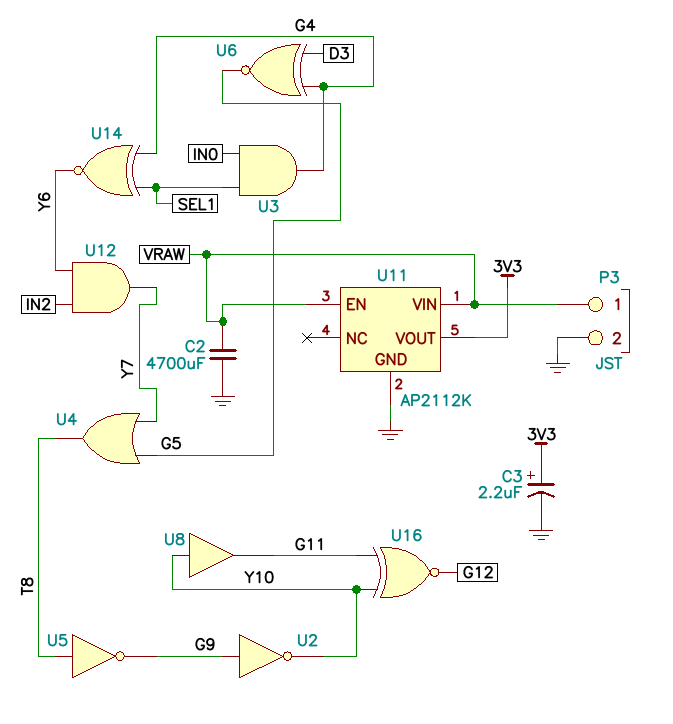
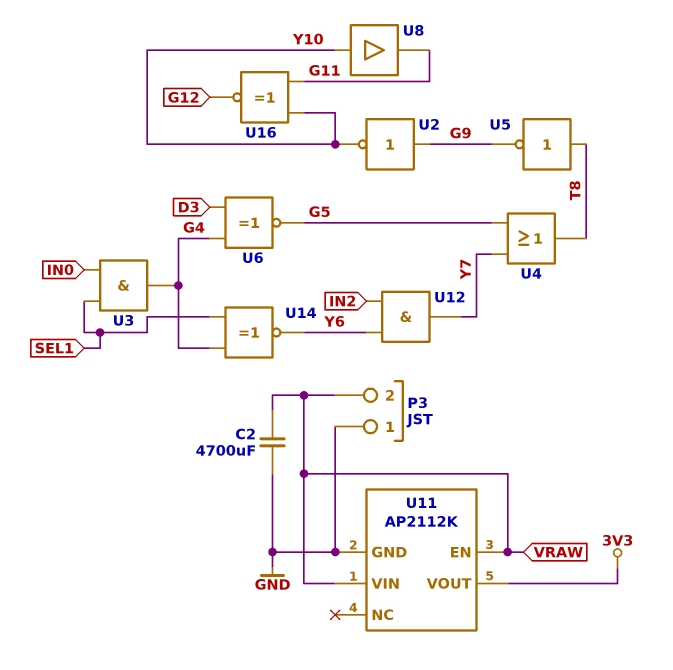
C3: 2.2uF (plus 3V3, minus GND) -> none
P3 pin 1: VRAW -> GND
P3 pin 2: GND -> VRAW

